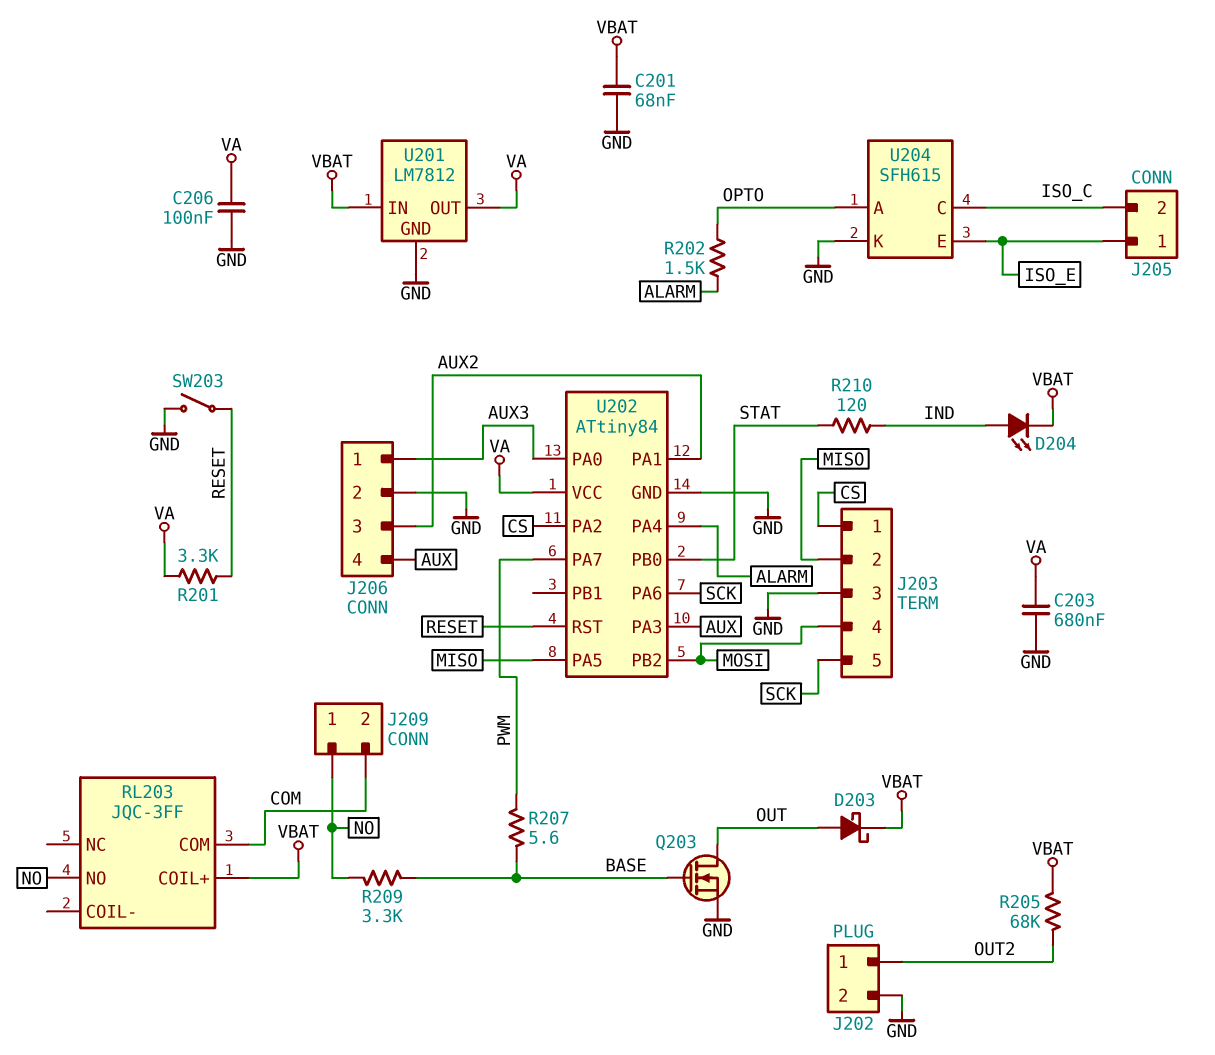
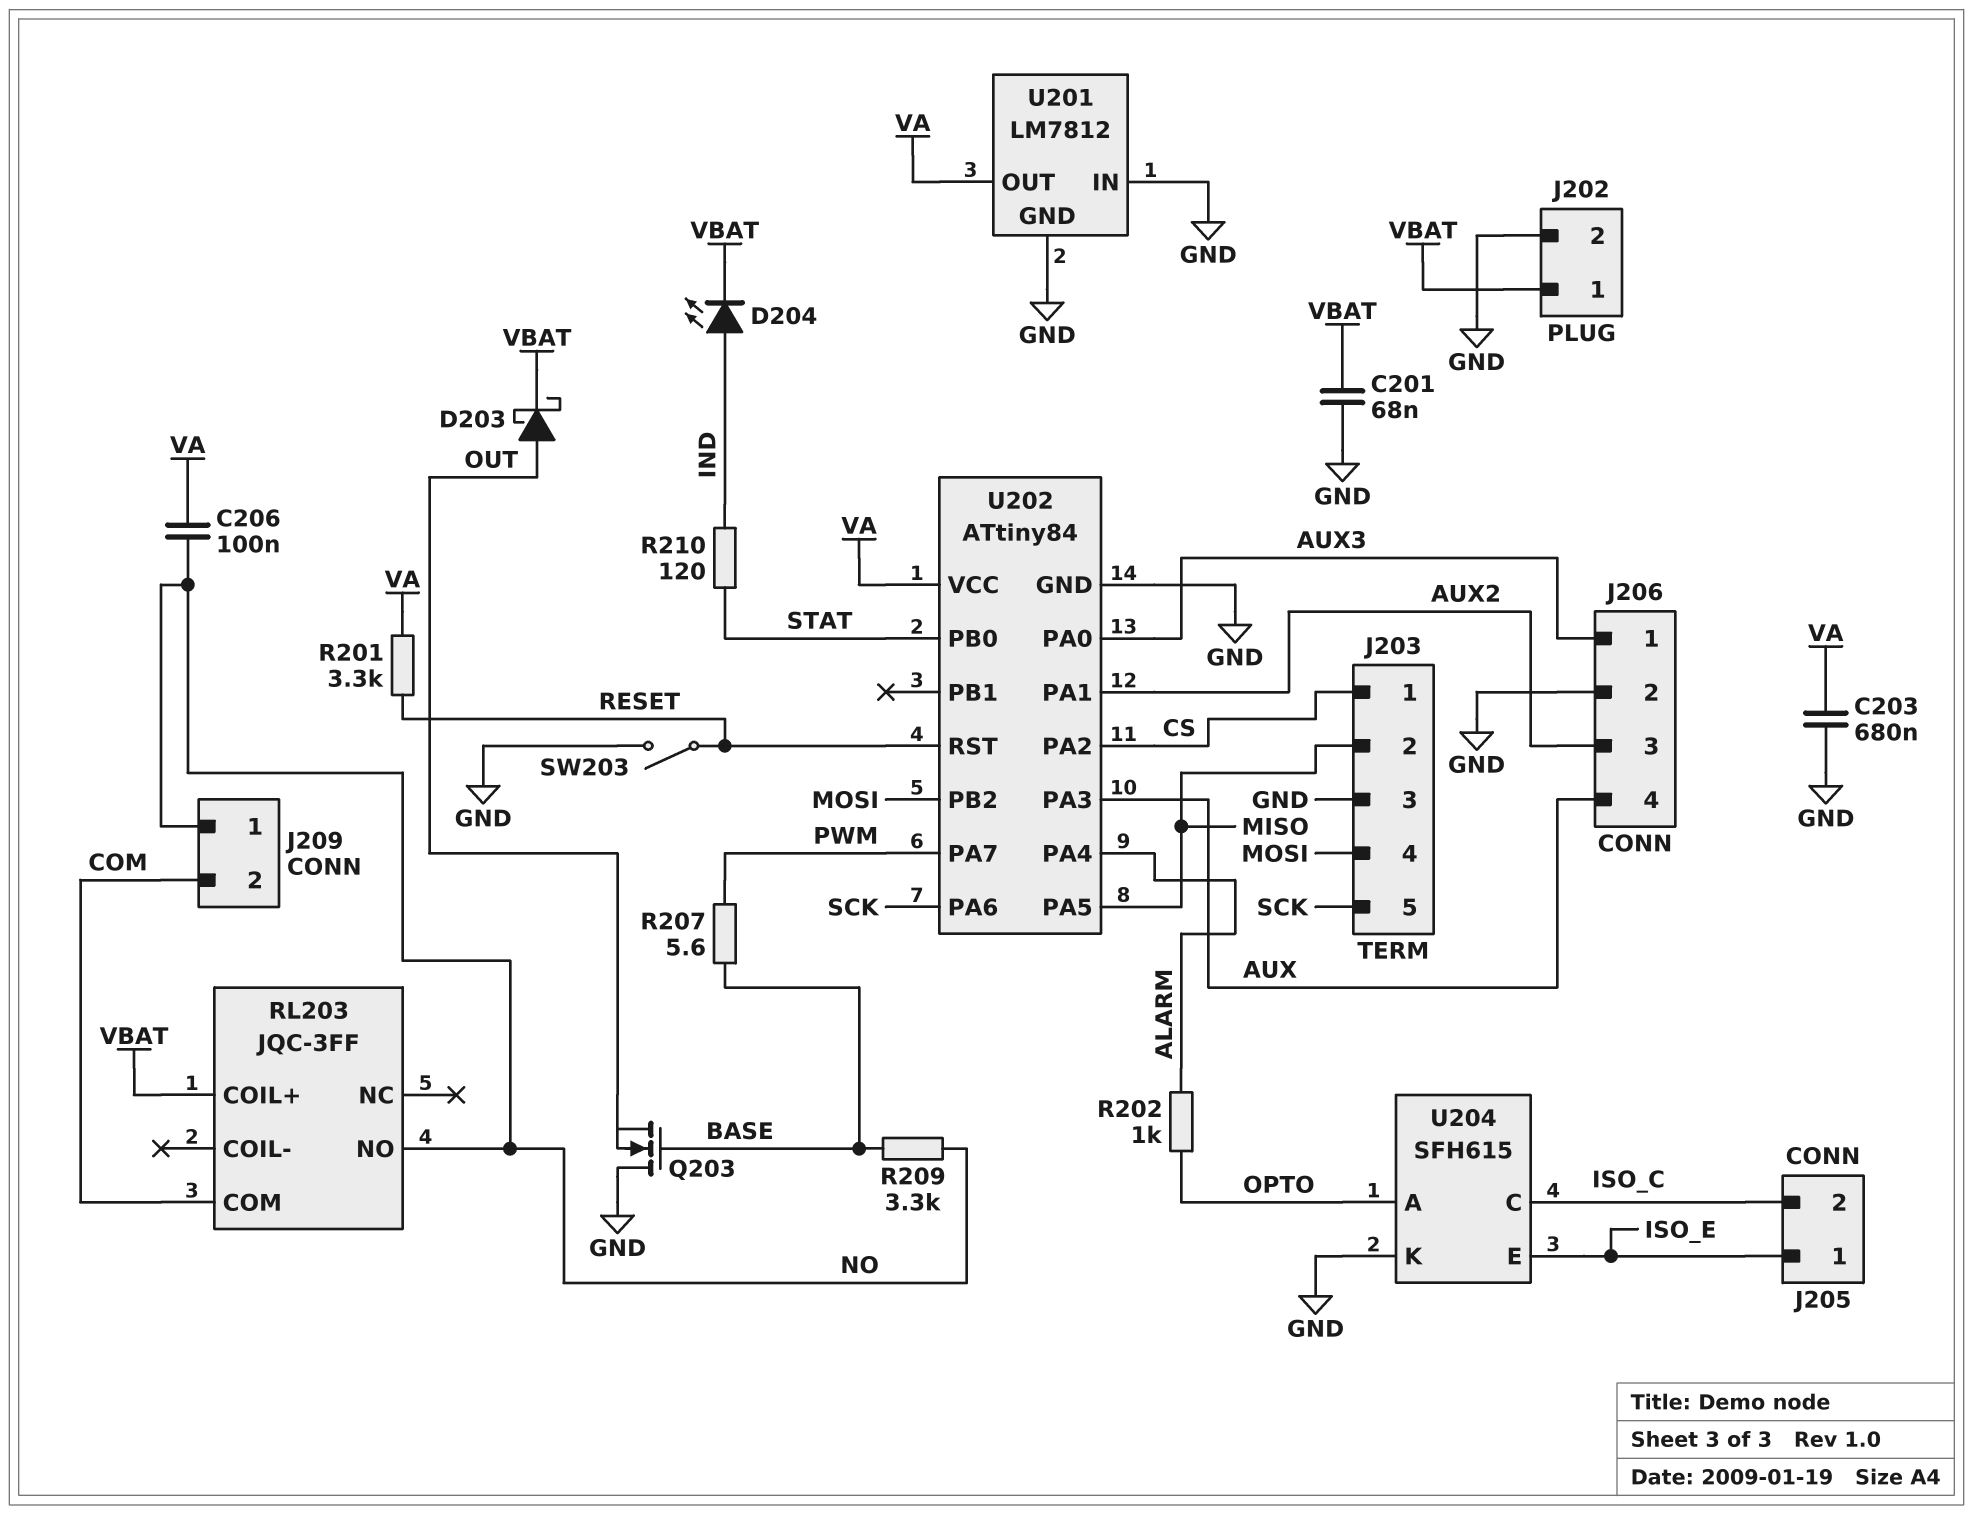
C206: 100nF (GND, VA) -> 100nF (NO, VA)
J202 pin 1: OUT2 -> VBAT
Q203: NMOS (G BASE, D OUT, S GND) -> NMOS (G BASE, D GND, S OUT)
R202: 1.5k (ALARM, OPTO) -> 1k (ALARM, OPTO)
R205: 68k (OUT2, VBAT) -> none
U201 pin IN: VBAT -> GND

